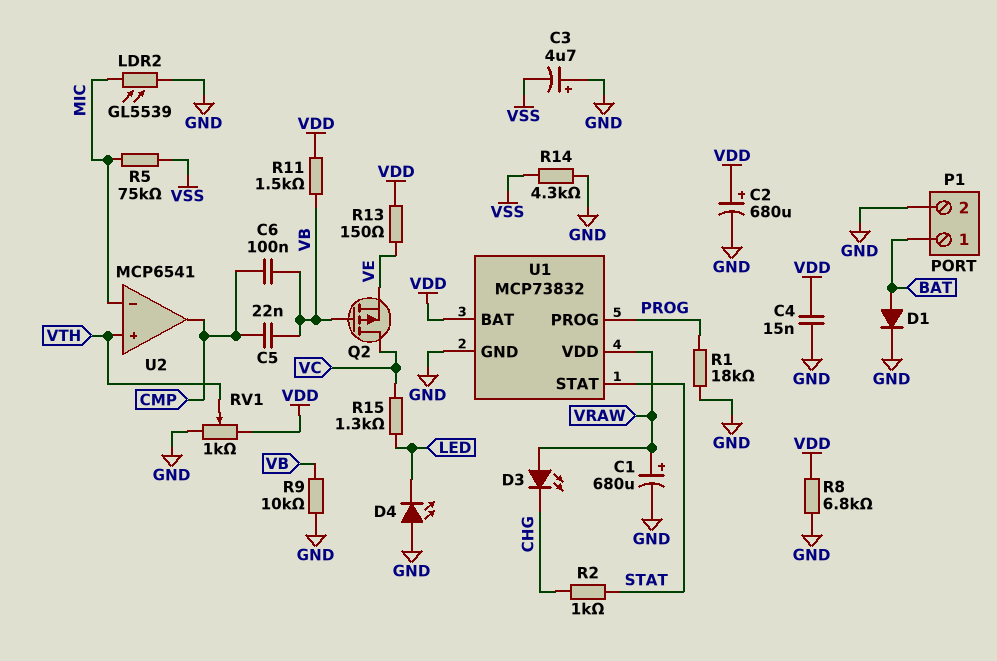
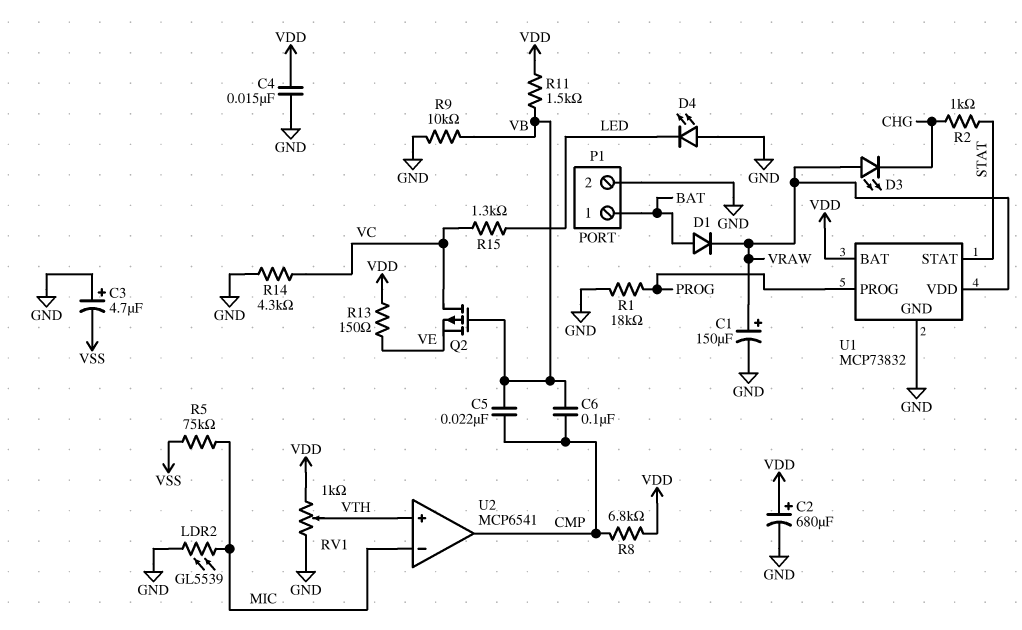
C1: 680uF (plus VRAW, minus GND) -> 150uF (plus VRAW, minus GND)
D1: diode (A BAT, K GND) -> diode (A BAT, K VRAW)
R8: 6.8k (GND, VDD) -> 6.8k (CMP, VDD)
R14: 4.3k (GND, VSS) -> 4.3k (GND, VC)

